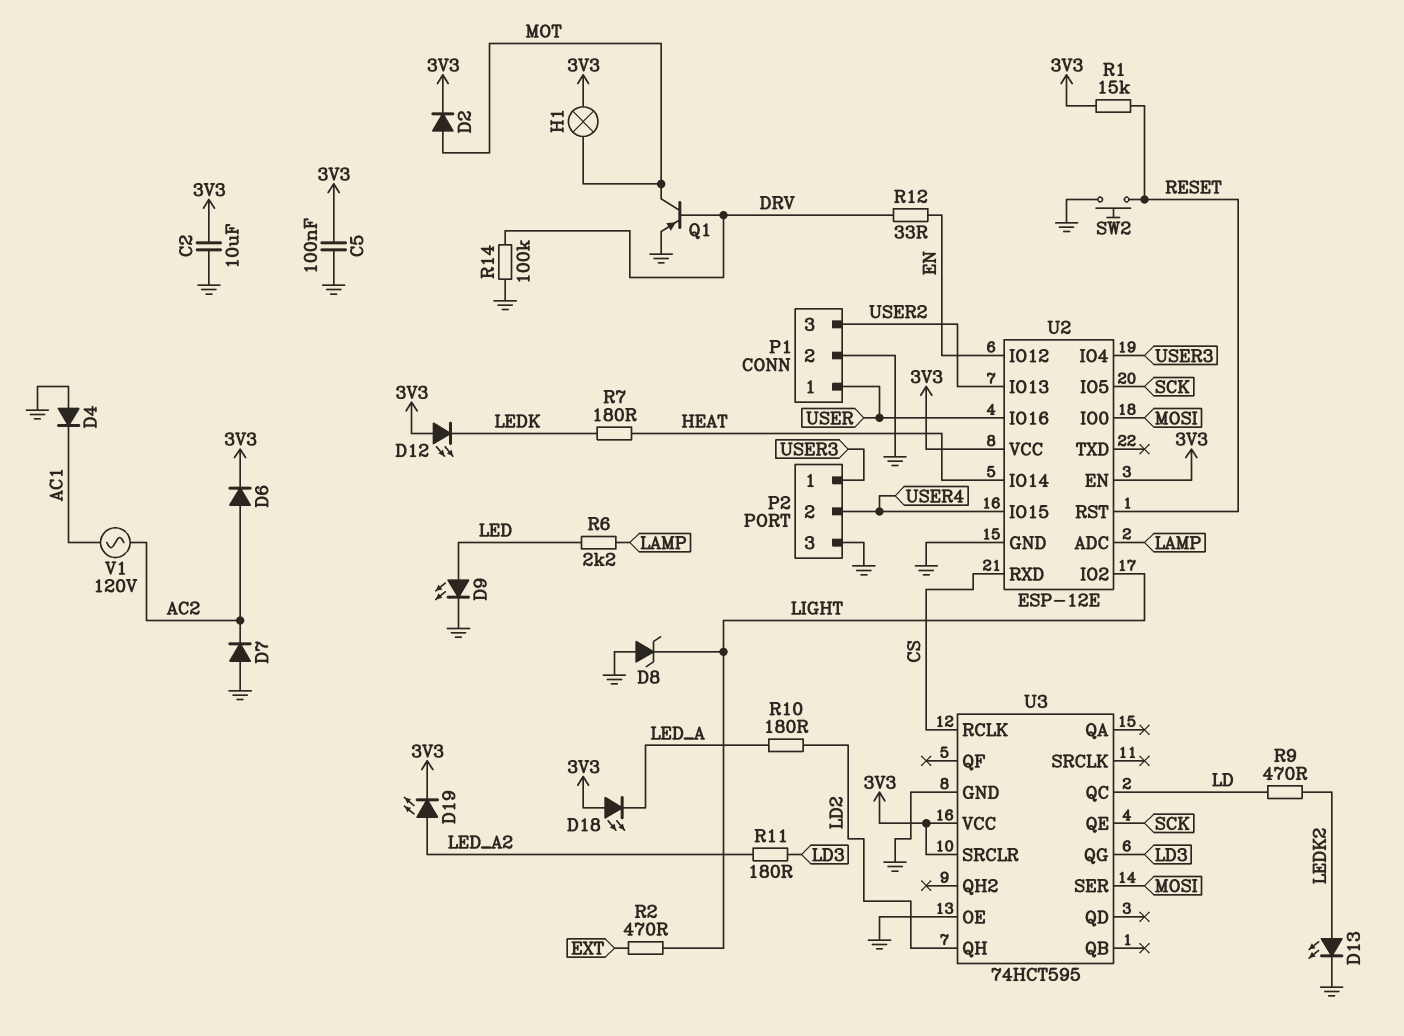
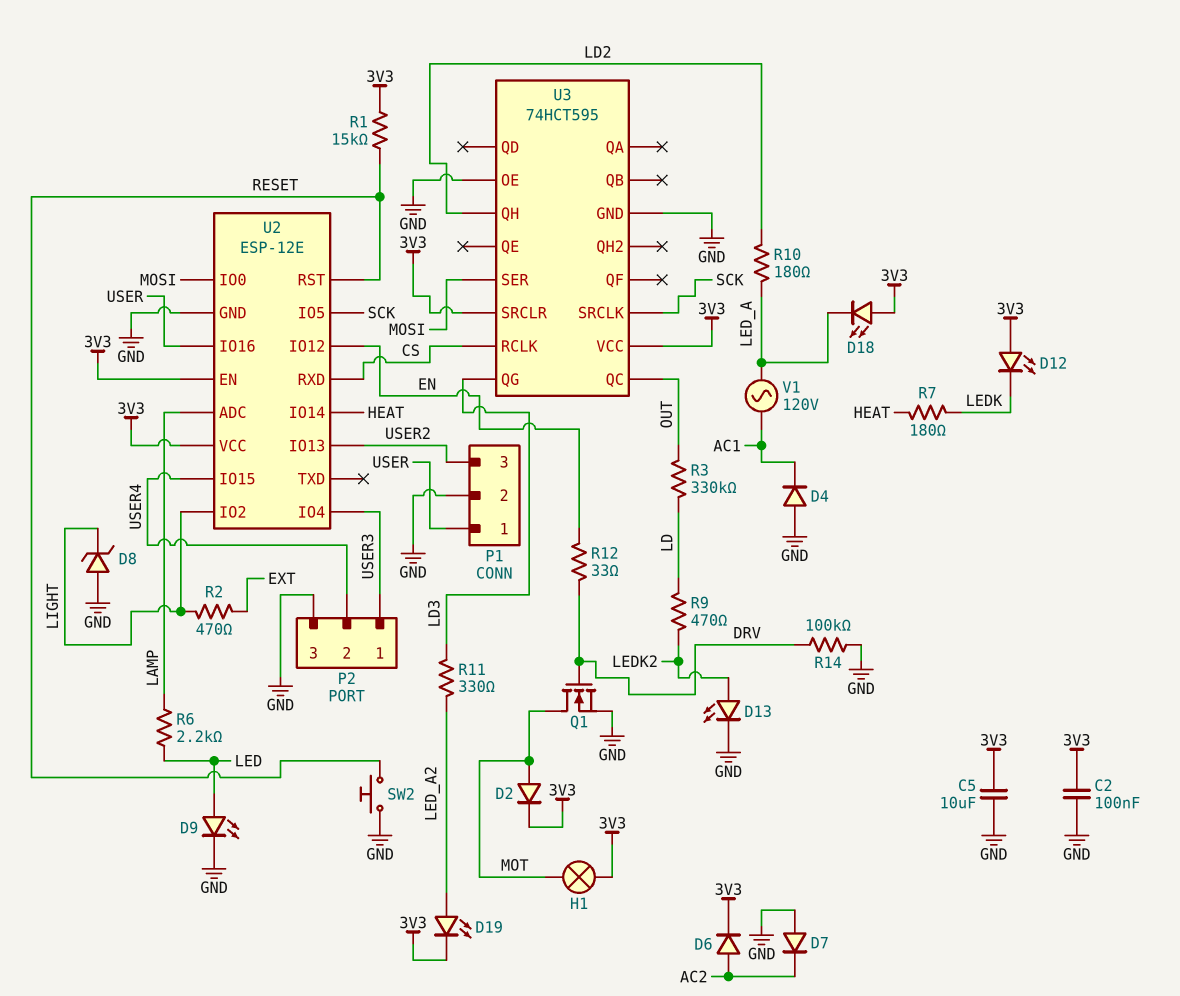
C2: 10uF (3V3, GND) -> 100nF (3V3, GND)
C5: 100nF (3V3, GND) -> 10uF (3V3, GND)
Q1: PNP (B DRV, C MOT, E GND) -> NMOS (G DRV, D MOT, S GND)
R3: none -> 330k (LD, OUT)
R11: 180 (LD3, LED_A2) -> 330 (LD3, LED_A2)
U3 pin QC: LD -> OUT
U3 pin QE: SCK -> none
U3 pin SRCLK: none -> SCK
V1: AC 120V (AC1, AC2) -> AC 120V (AC1, LED_A)

